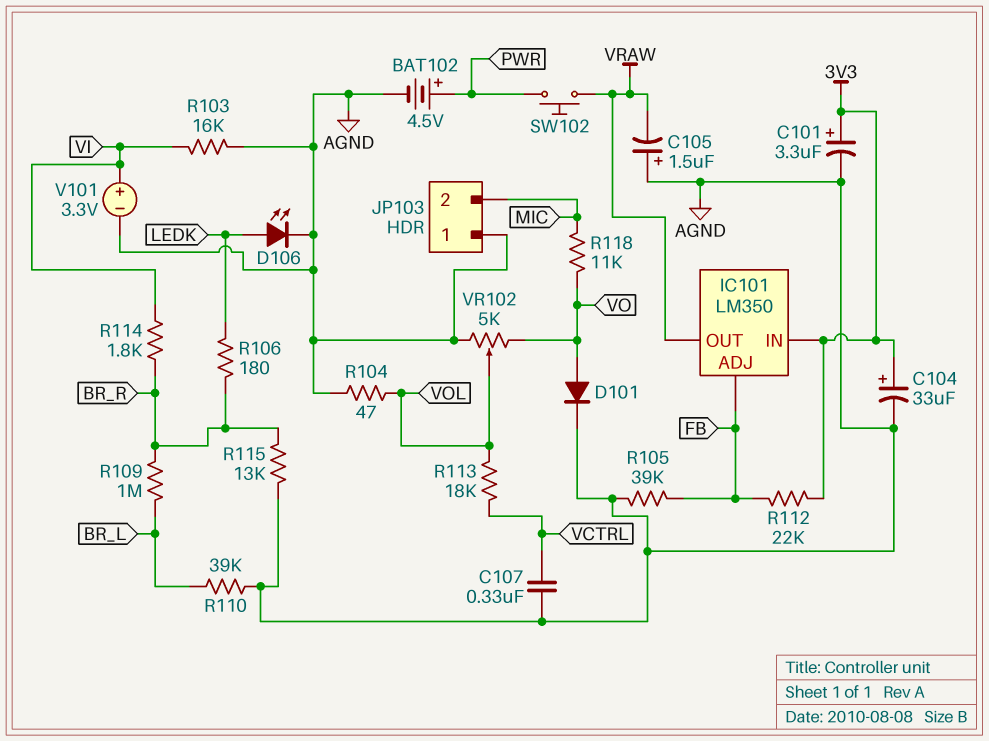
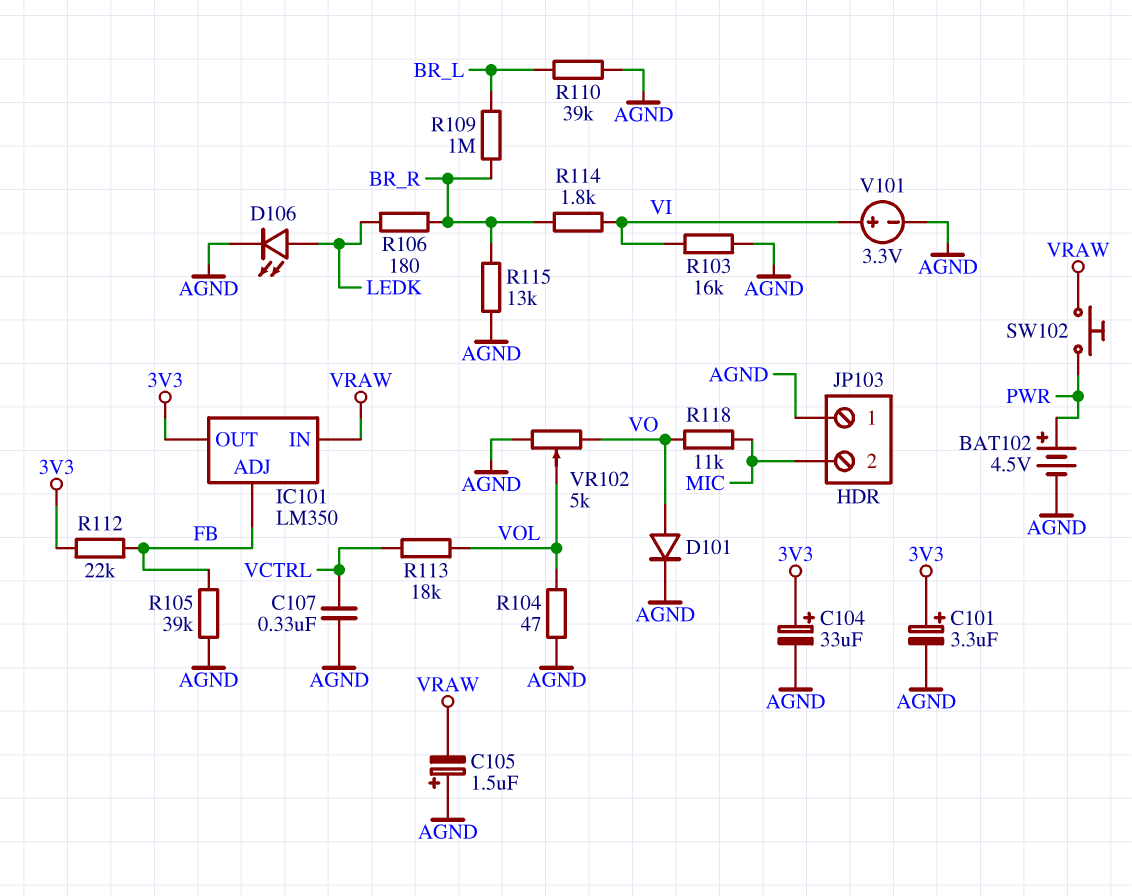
IC101 pin IN: 3V3 -> VRAW
IC101 pin OUT: VRAW -> 3V3

